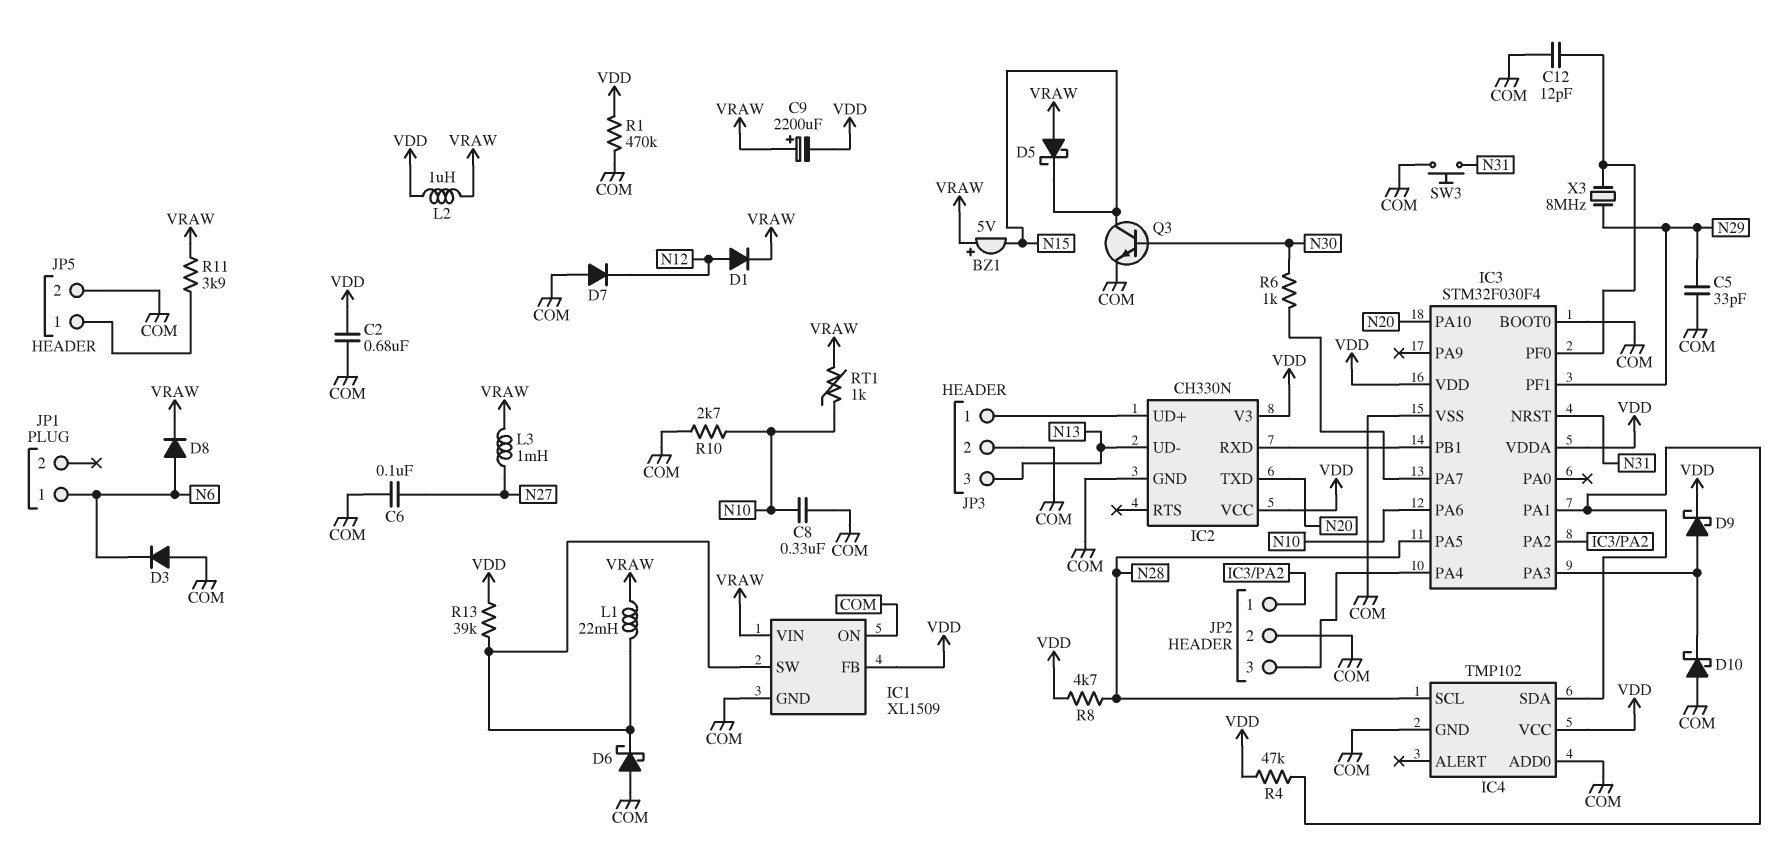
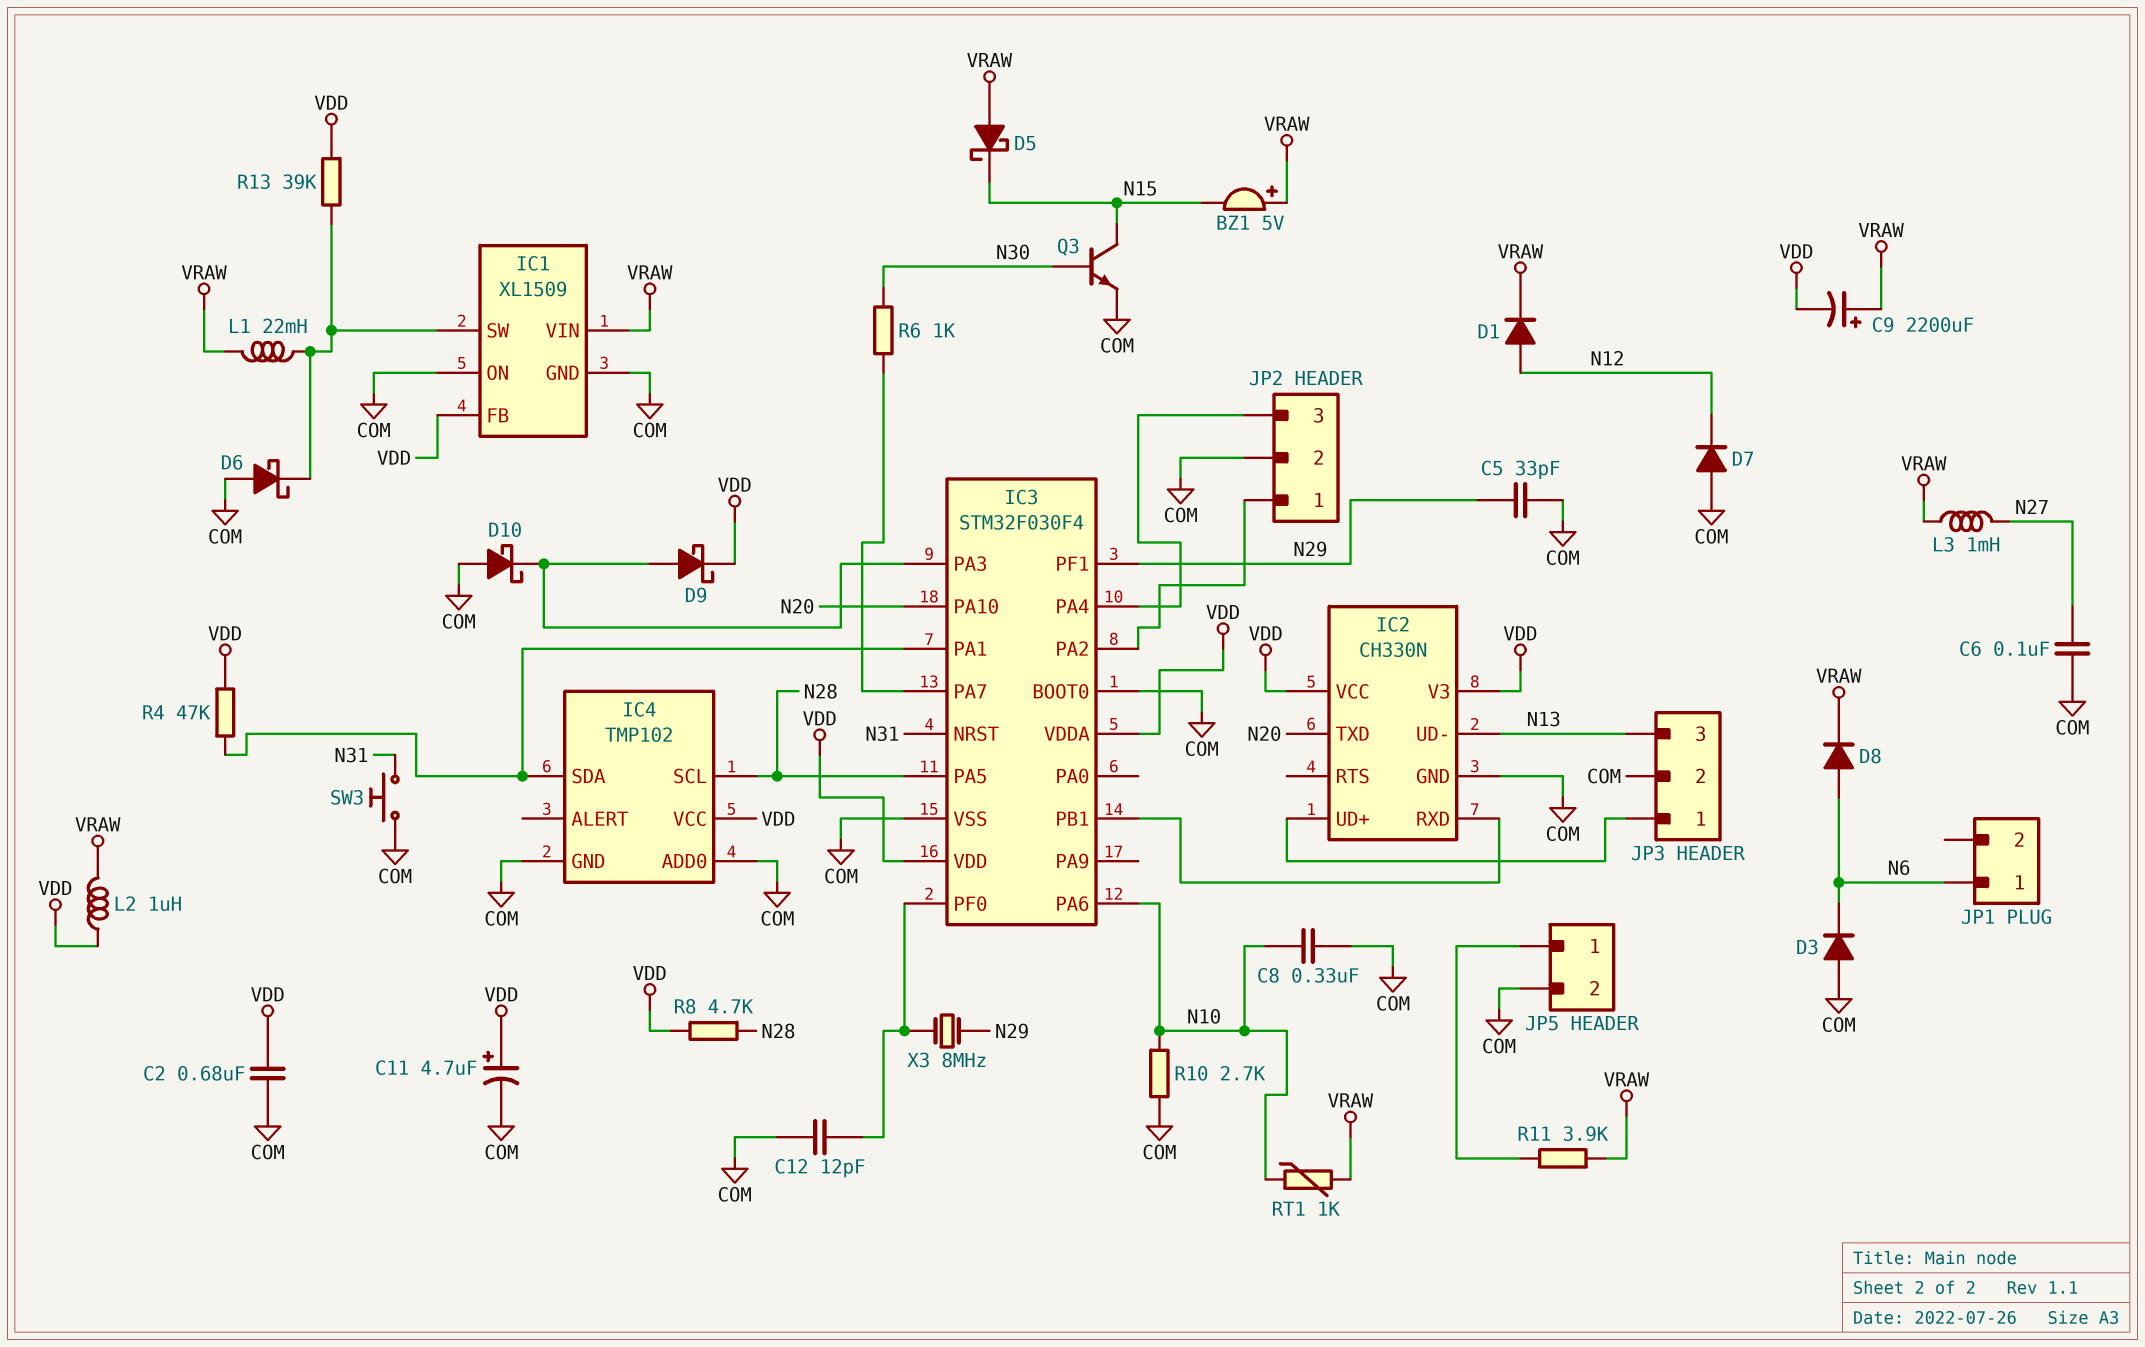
C11: none -> 4.7uF (plus VDD, minus COM)
R1: 470k (COM, VDD) -> none

